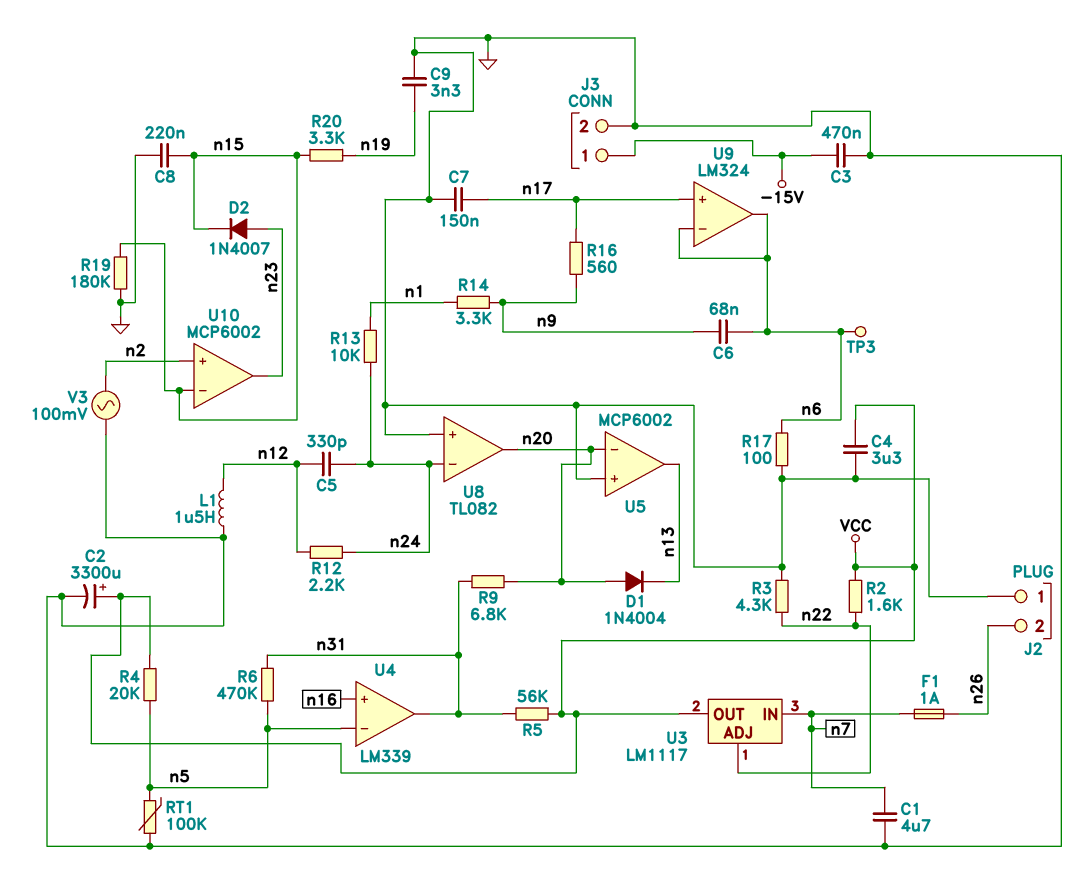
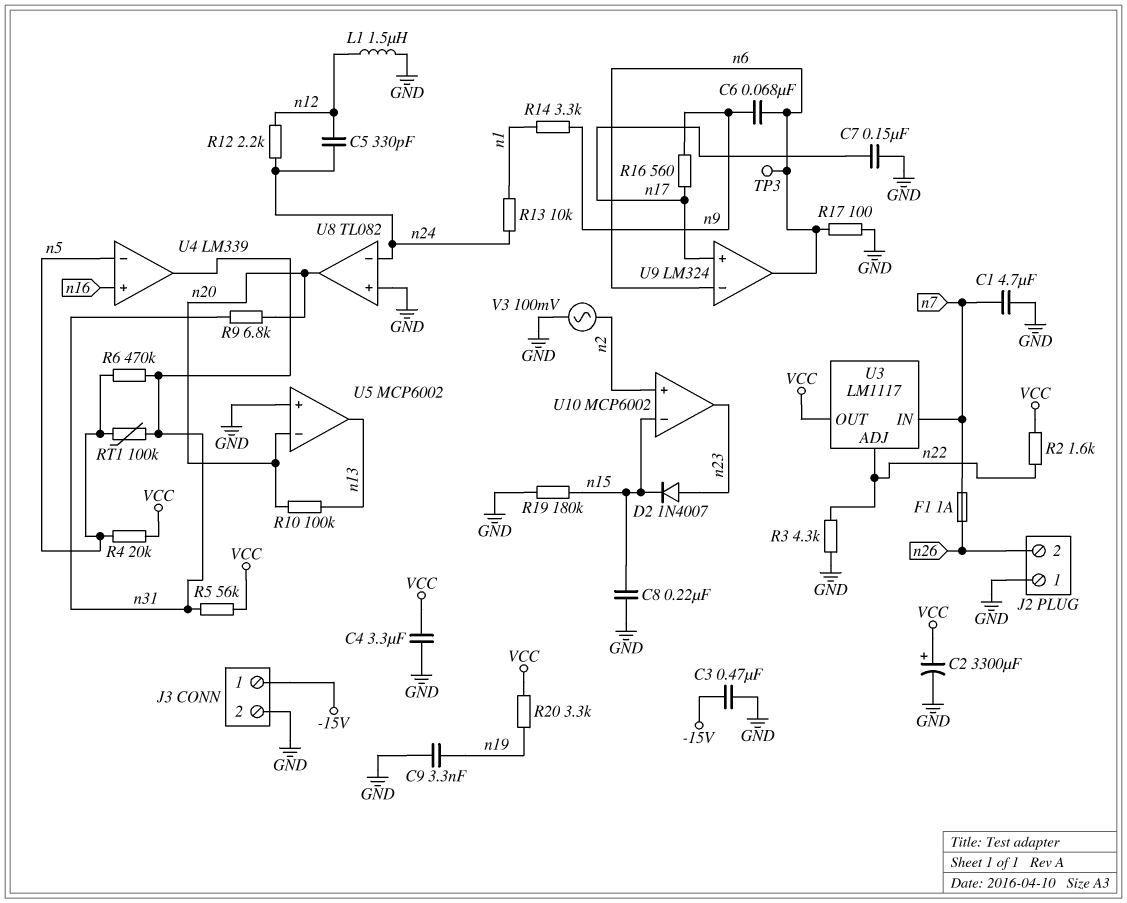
D1: diode 1N4004 (A n20, K n13) -> none
R10: none -> 100k (n13, n20)
R20: 3.3k (n15, n19) -> 3.3k (VCC, n19)
RT1: 100k (GND, n5) -> 100k (n5, n31)

